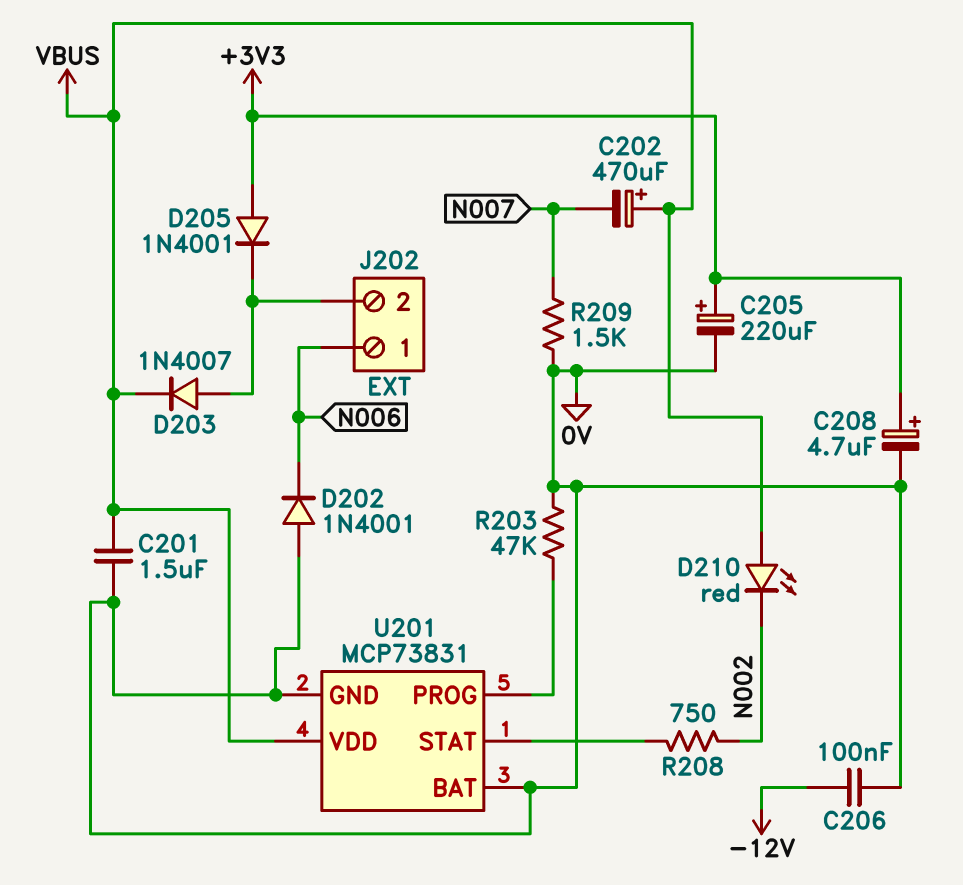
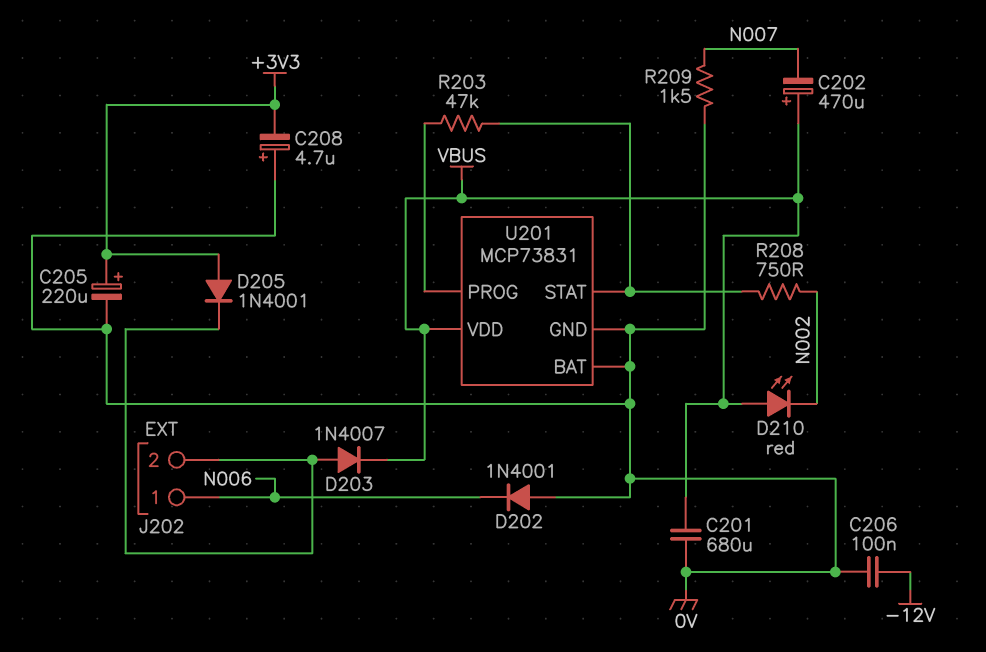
C201: 1.5uF (0V, VBUS) -> 680uF (0V, VBUS)
C208: 4.7uF (plus +3V3, minus 0V) -> 4.7uF (plus 0V, minus +3V3)
R203: 47k (0V, U201/PROG) -> 47k (U201/PROG, U201/STAT)

